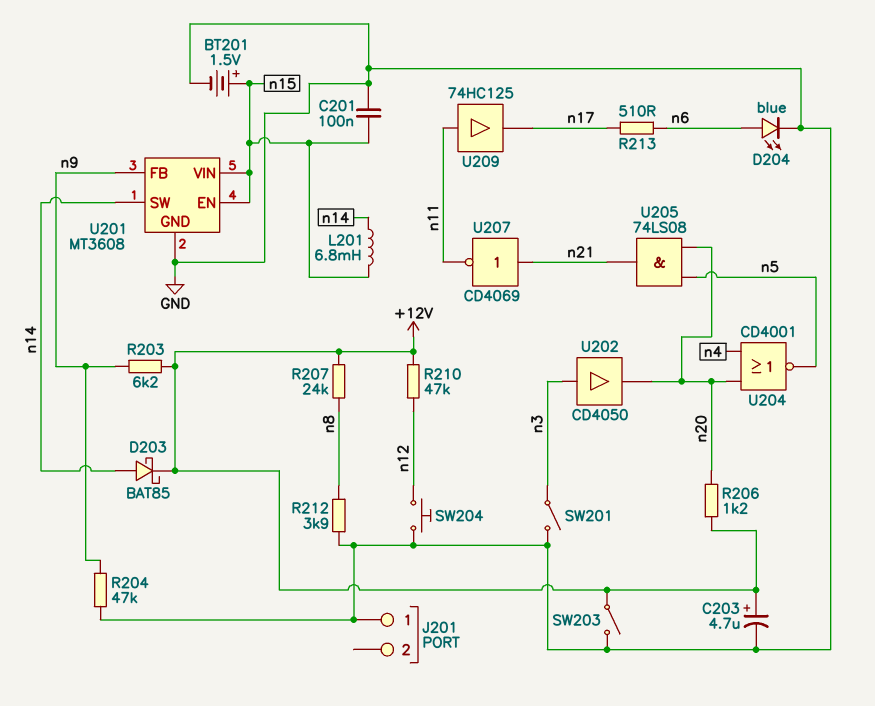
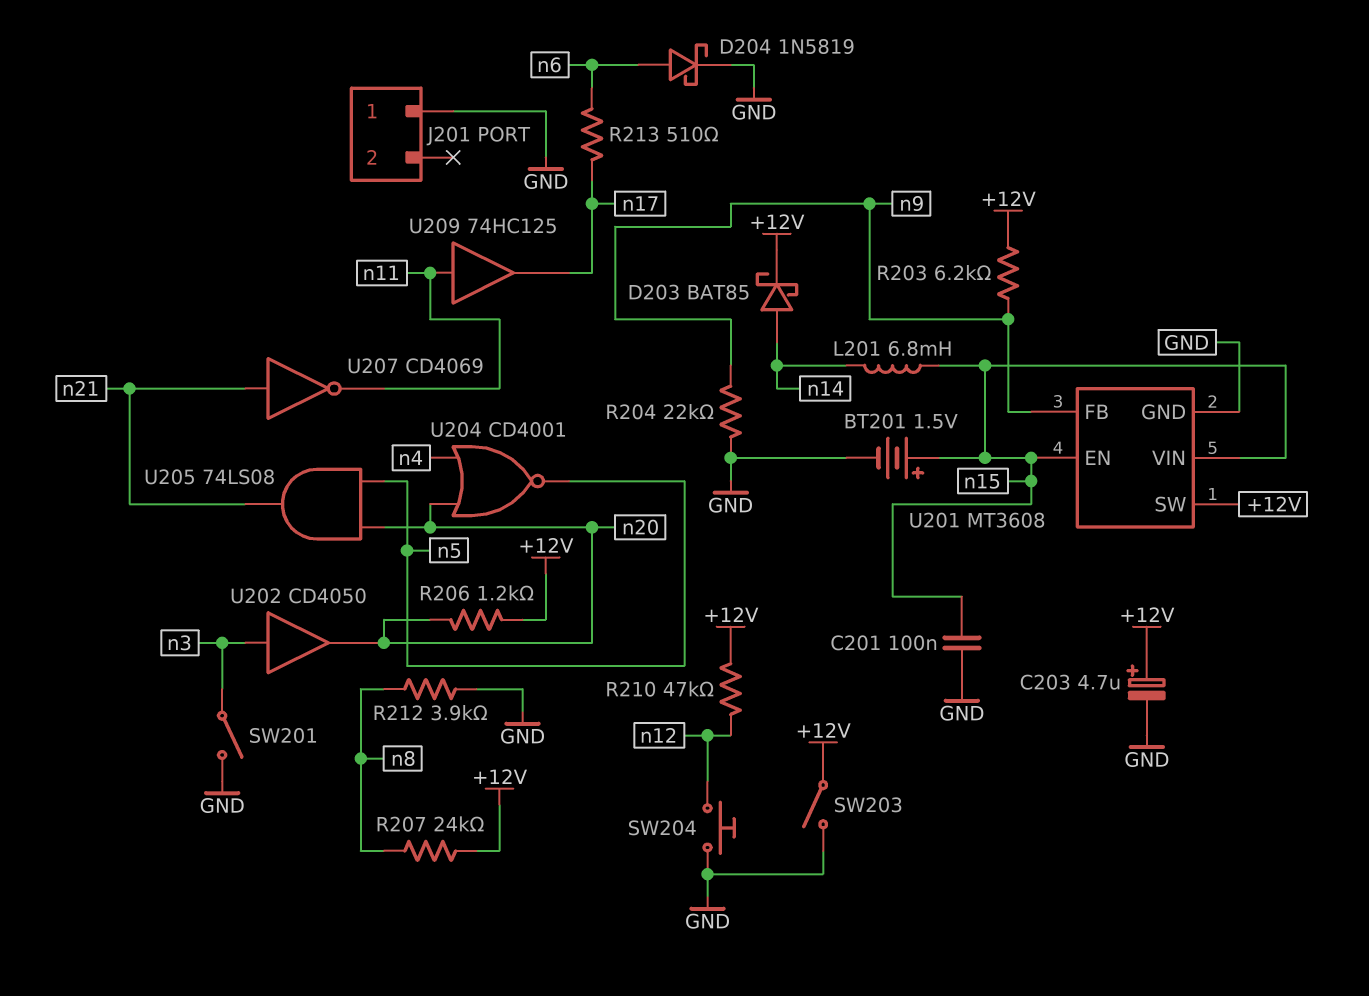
D204: LED blue (A n6, K GND) -> schottky 1N5819 (A n6, K GND)
R204: 47k (GND, n9) -> 22k (GND, n9)
U201 pin SW: n14 -> +12V

